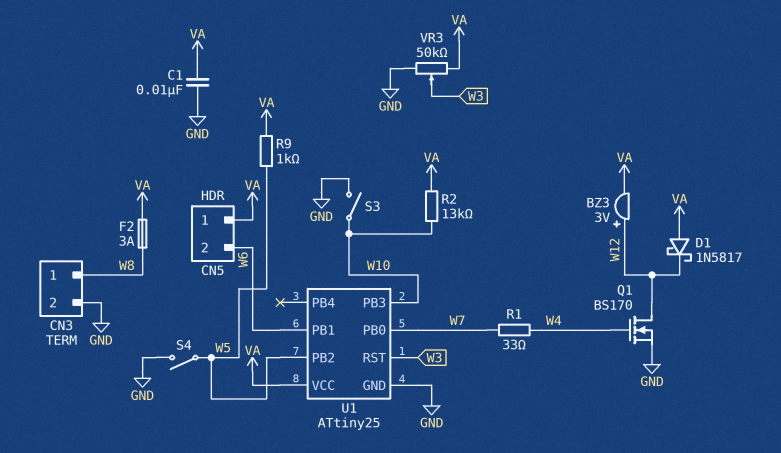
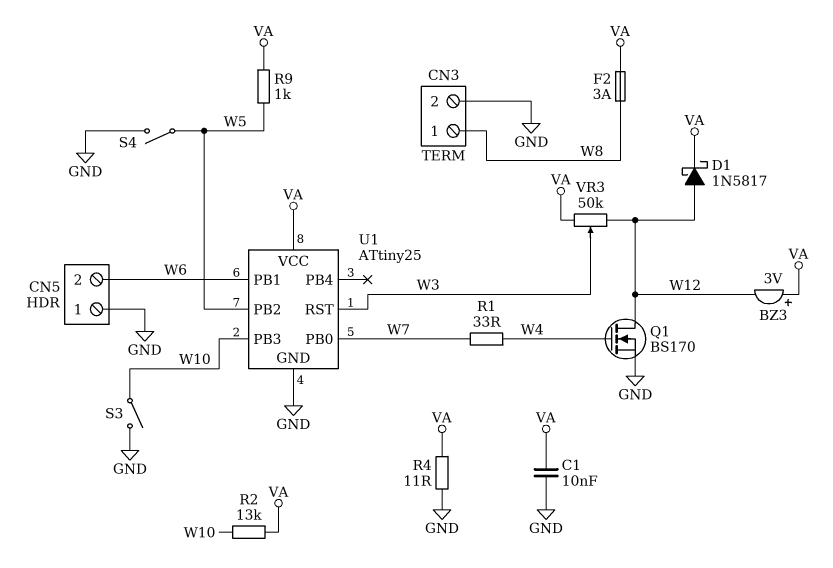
BZ3: buzzer 3V (plus W12, minus VA) -> buzzer 3V (plus VA, minus W12)
CN5 pin 1: VA -> GND
D1: schottky 1N5817 (A VA, K W12) -> schottky 1N5817 (A W12, K VA)
R4: none -> 11 (GND, VA)
VR3: 50k (GND, VA, wiper W3) -> 50k (VA, W12, wiper W3)

